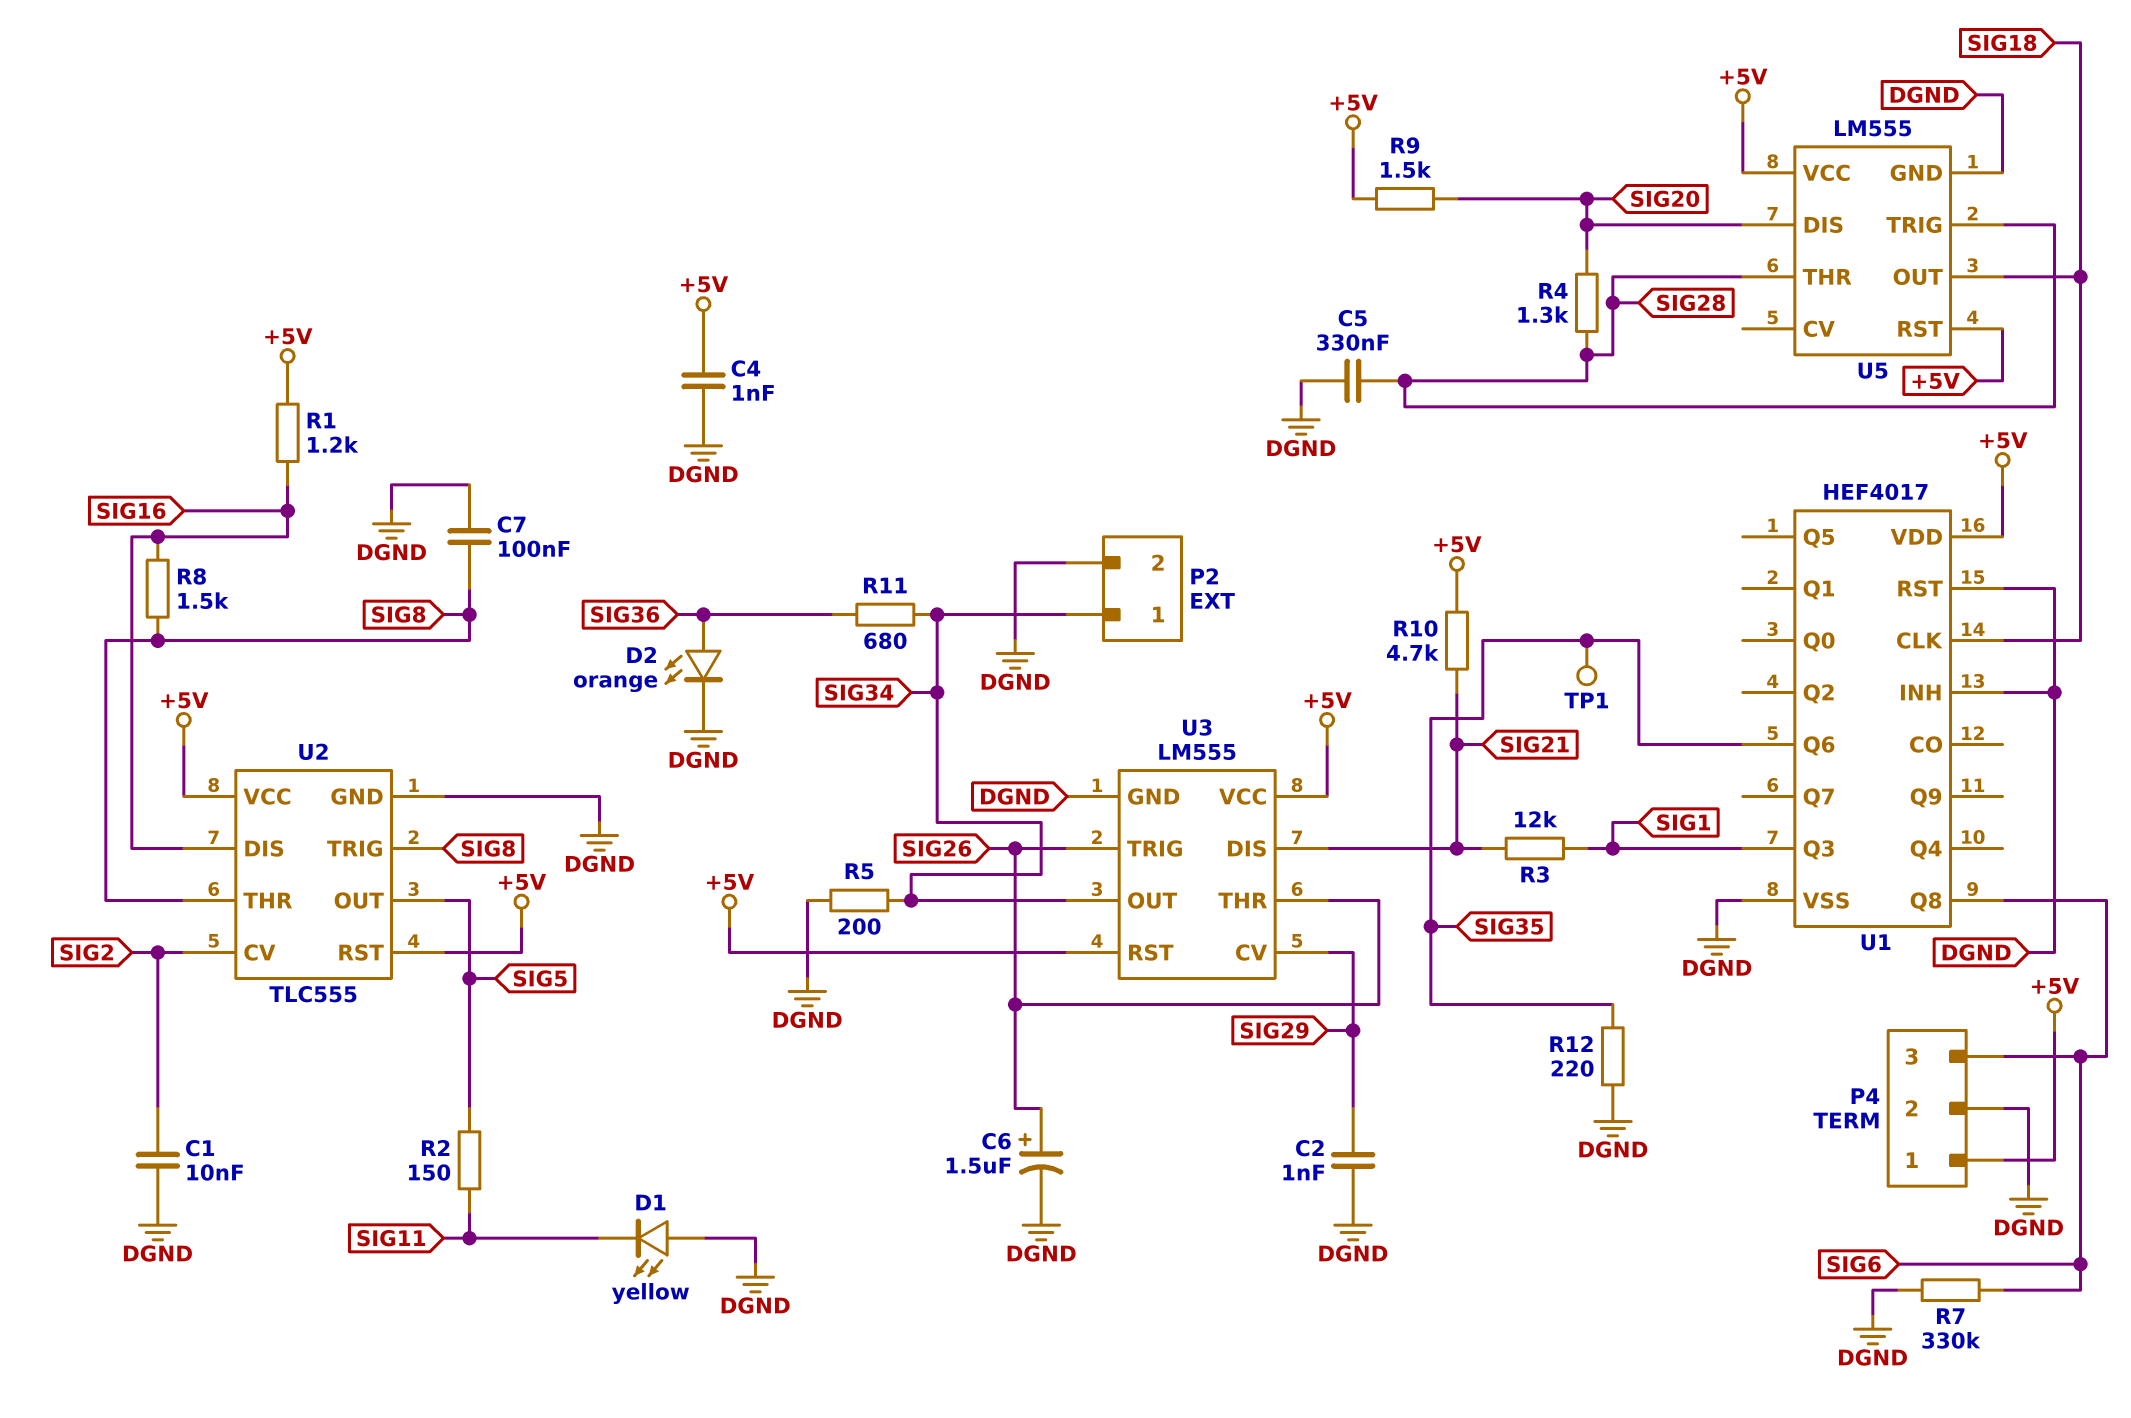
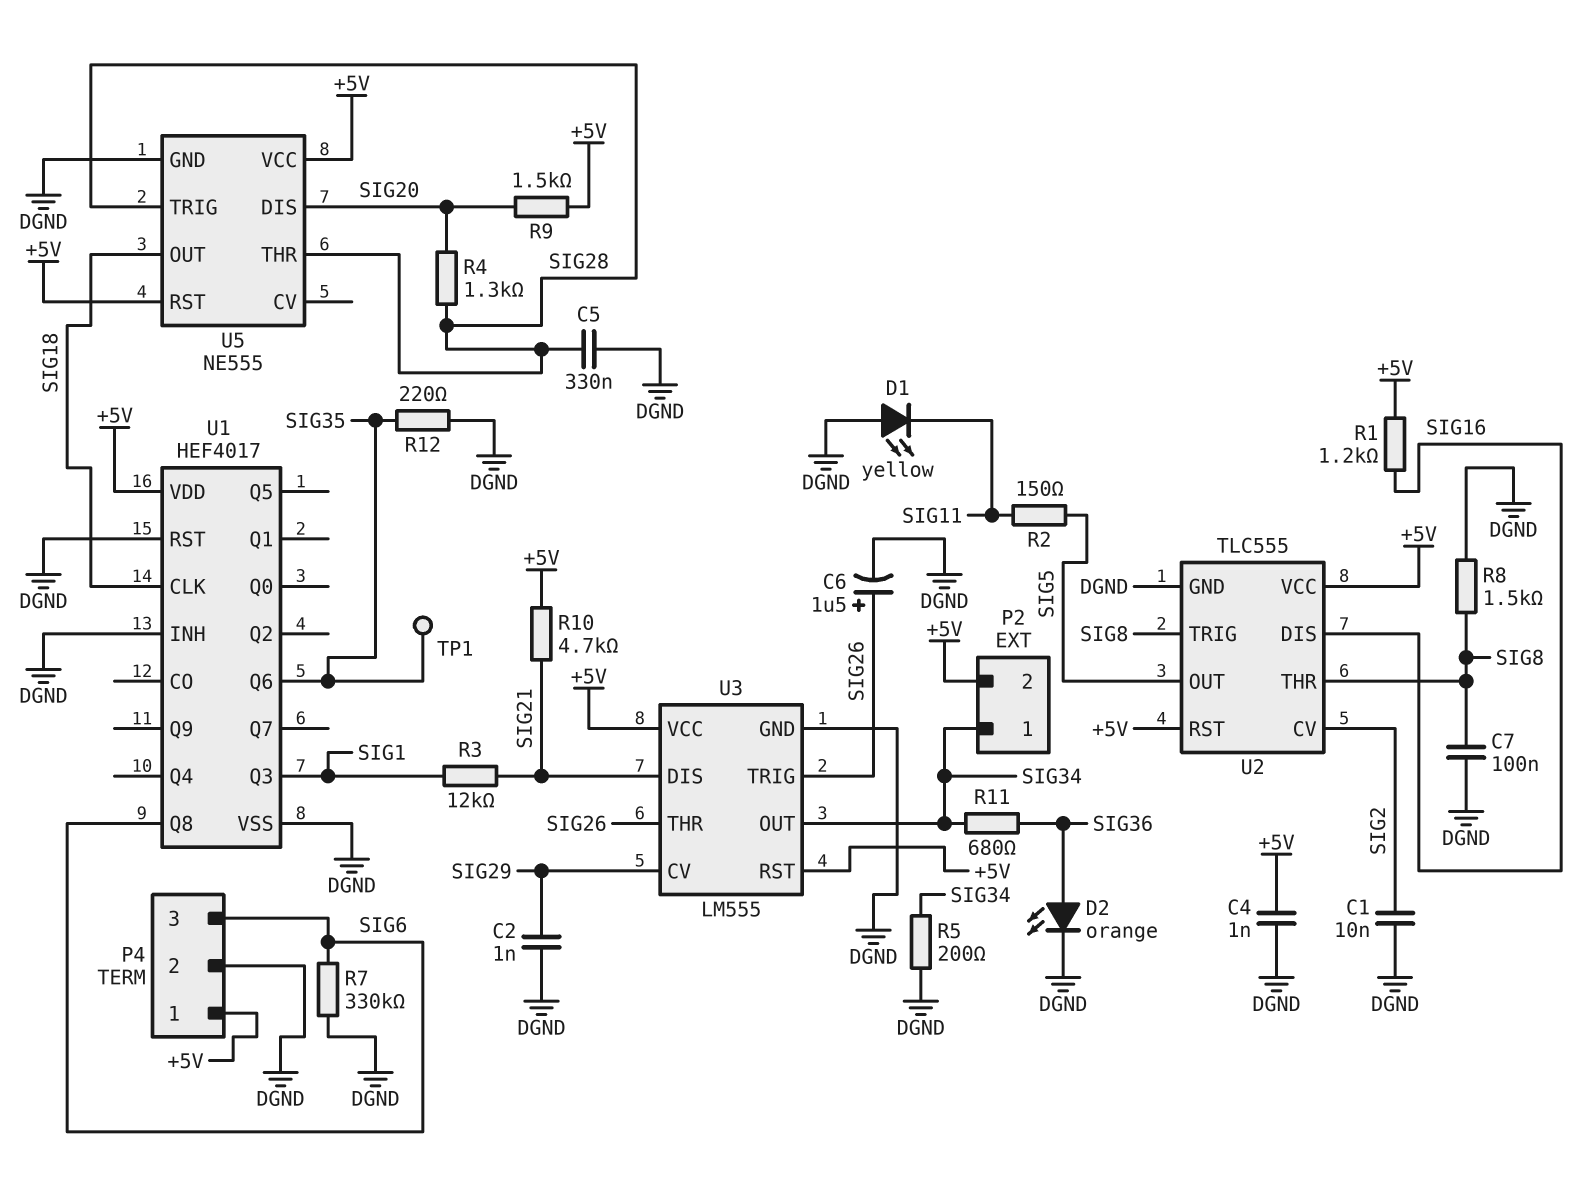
P2 pin 2: DGND -> +5V
R8: 1.5k (SIG8, SIG16) -> 1.5k (DGND, SIG8)
U5: LM555 -> NE555

